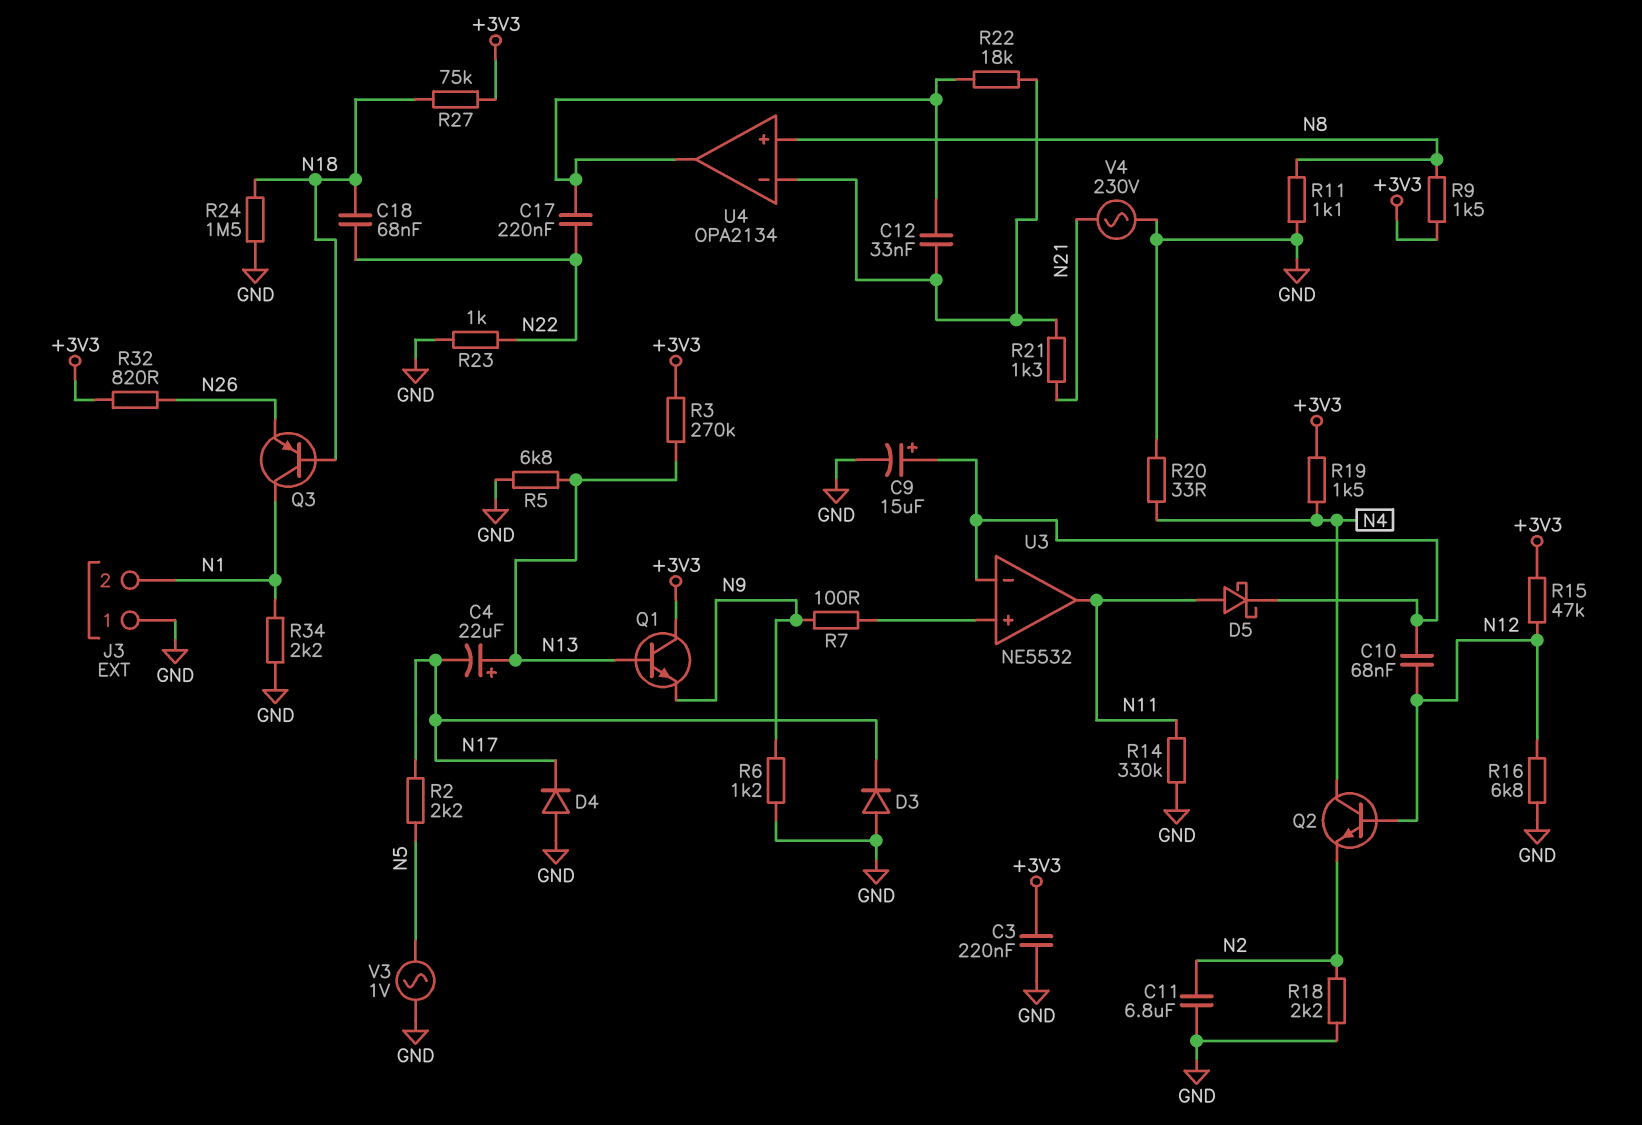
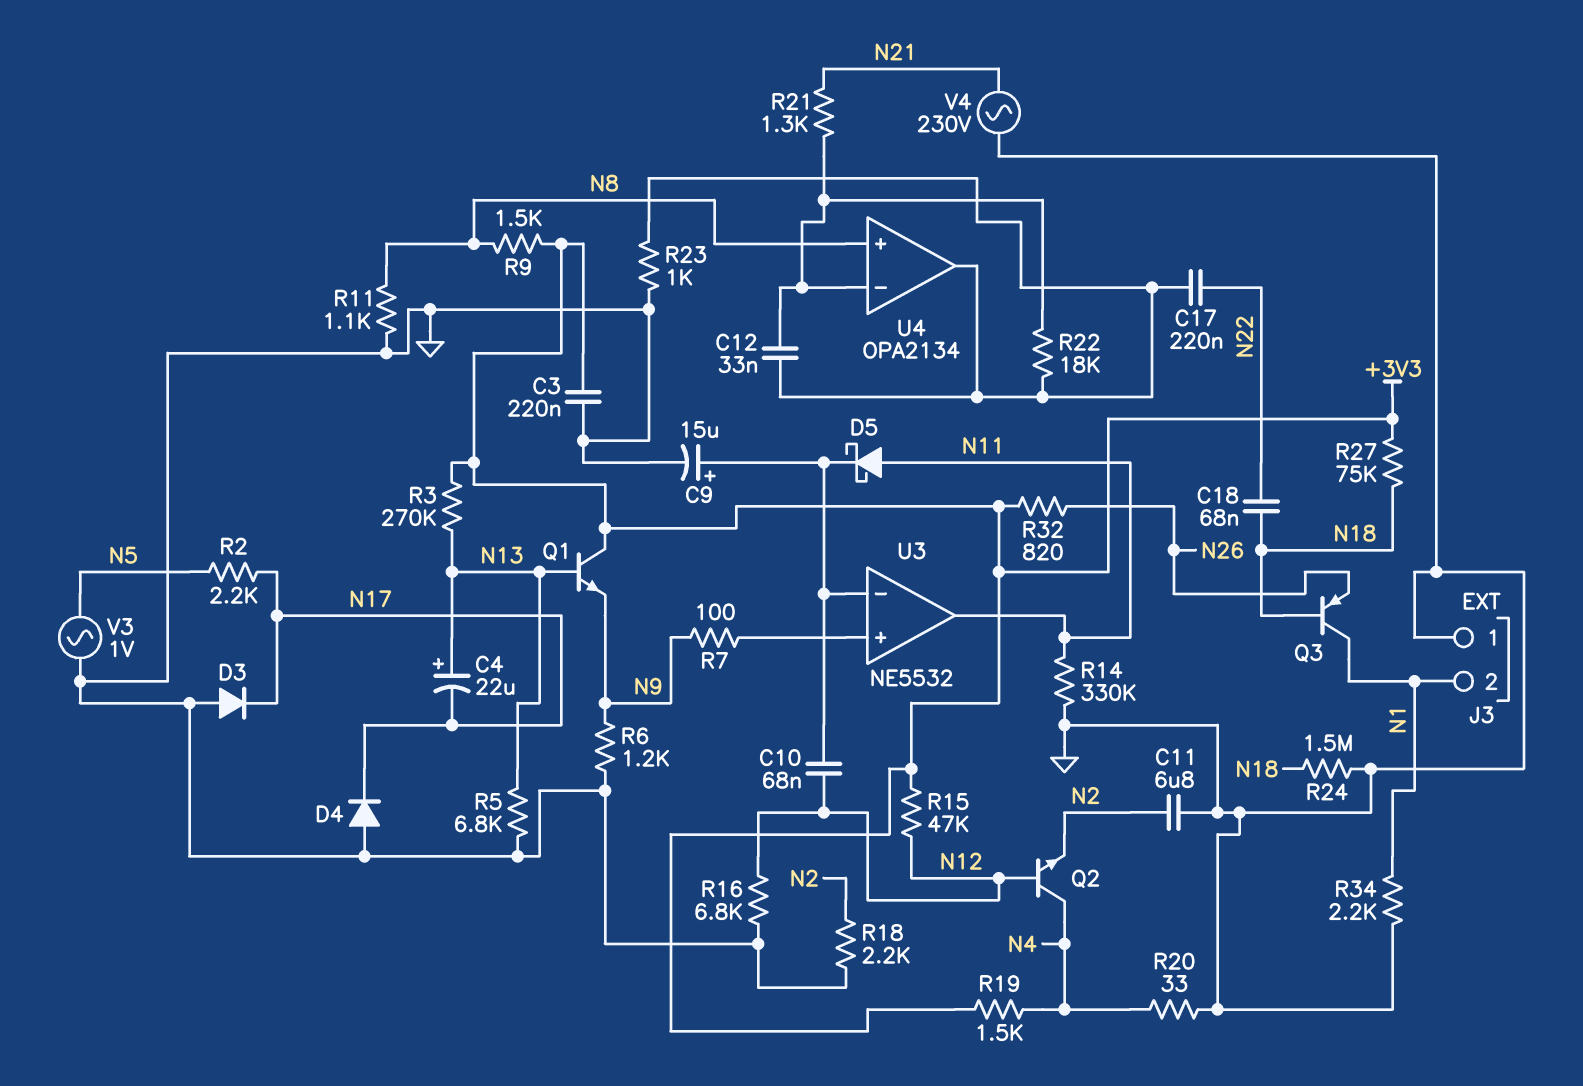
R23: 1k (GND, N22) -> 1k (GND, U4/out)

